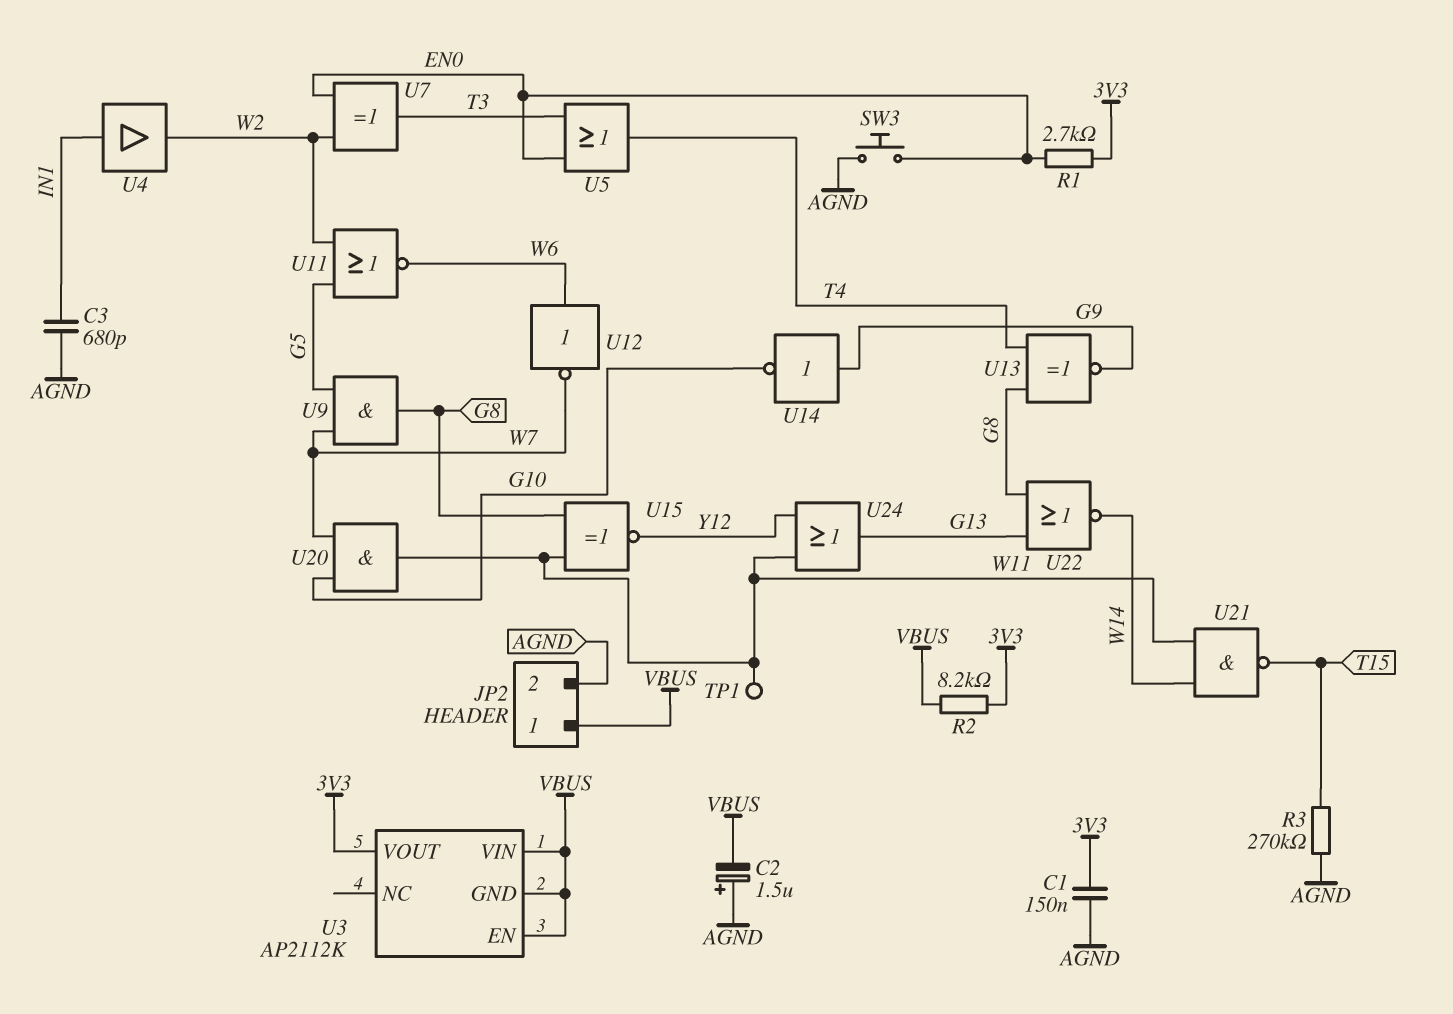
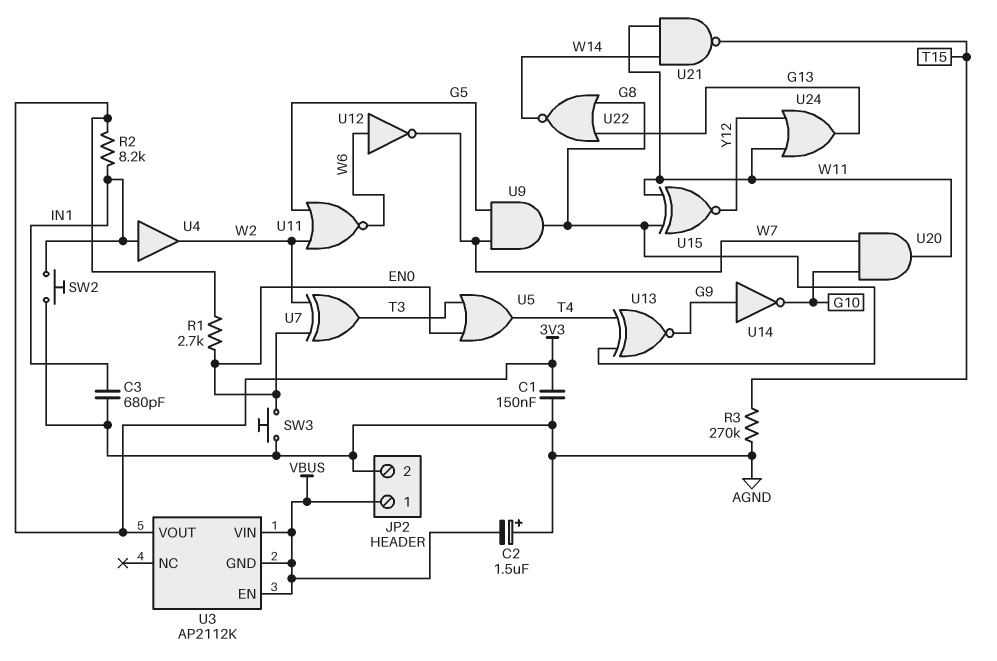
R2: 8.2k (3V3, VBUS) -> 8.2k (3V3, IN1)
SW2: none -> button (AGND, IN1)
TP1: test point (W11) -> none

